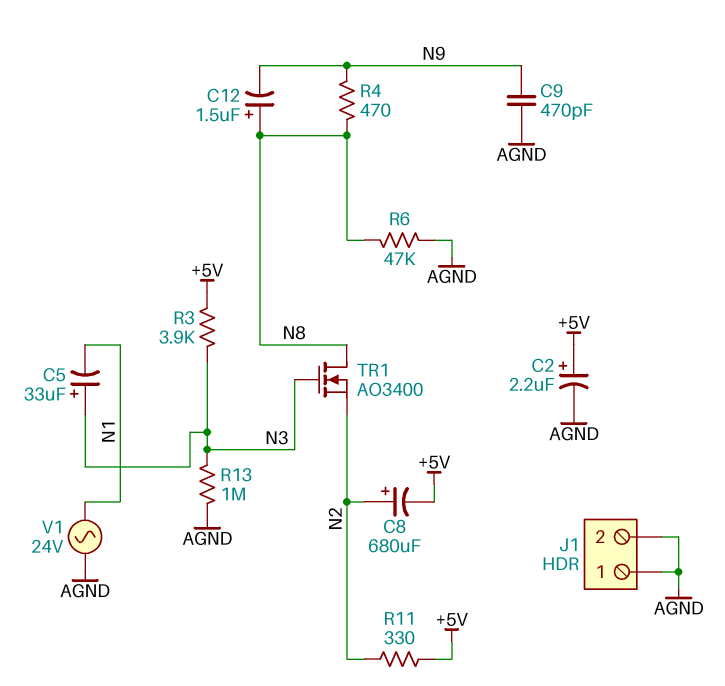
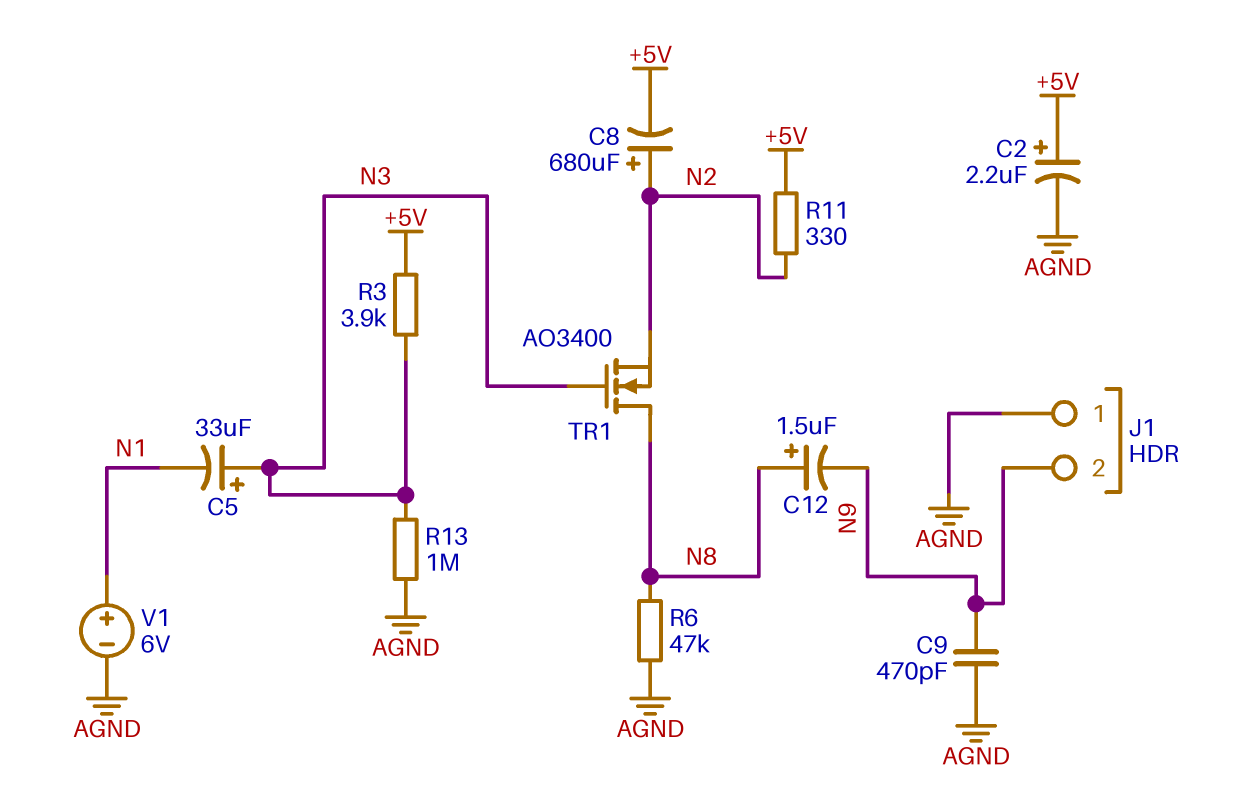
J1 pin 2: AGND -> N9
R4: 470 (N8, N9) -> none
V1: AC 24V (AGND, N1) -> 6V (plus N1, minus AGND)

